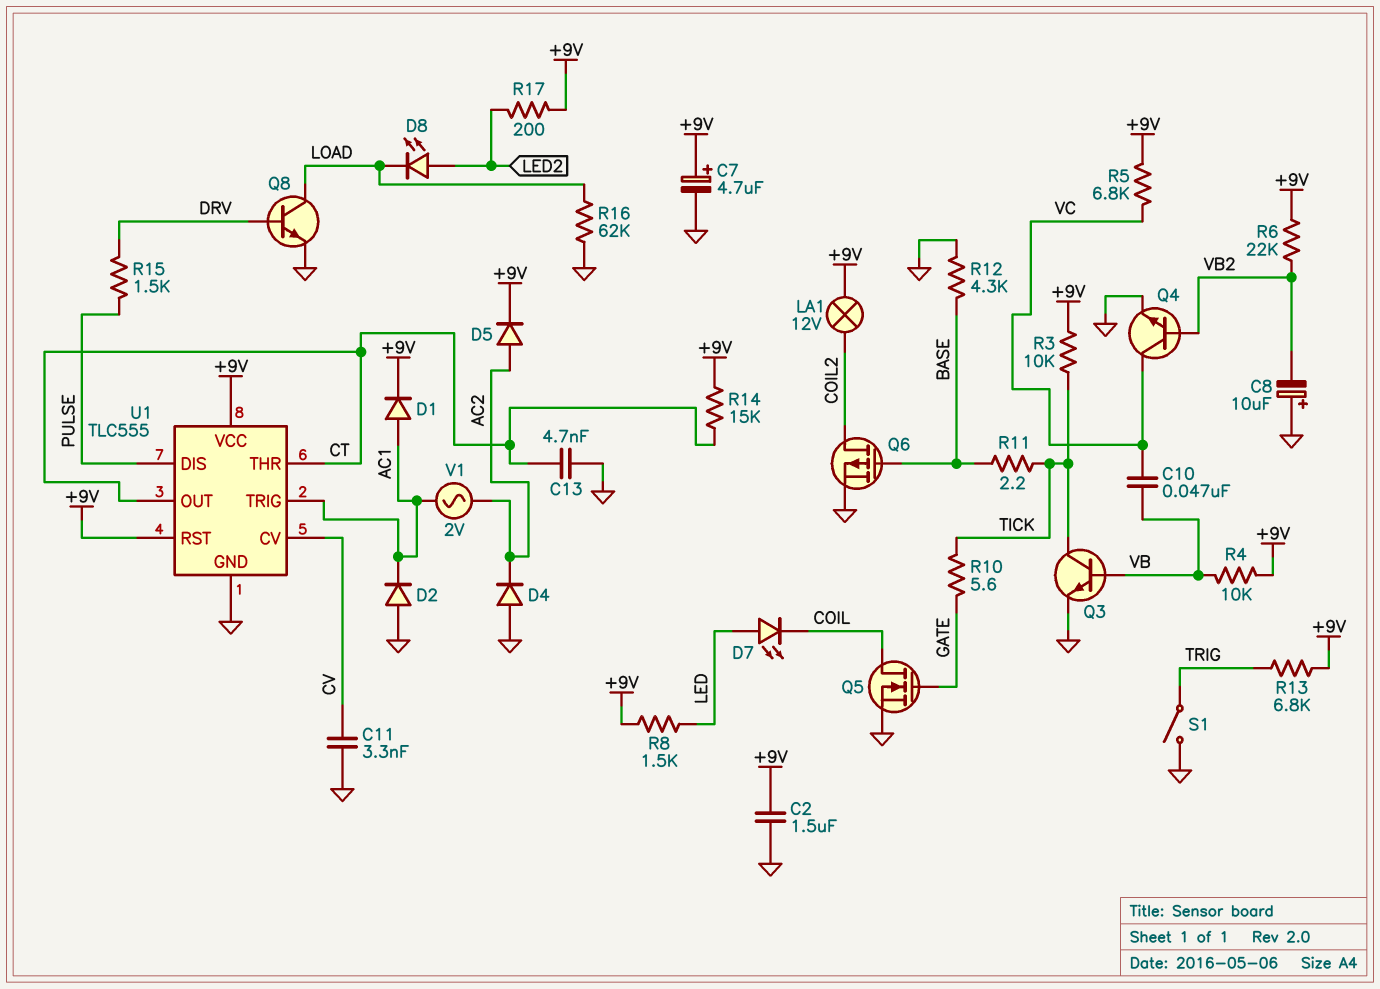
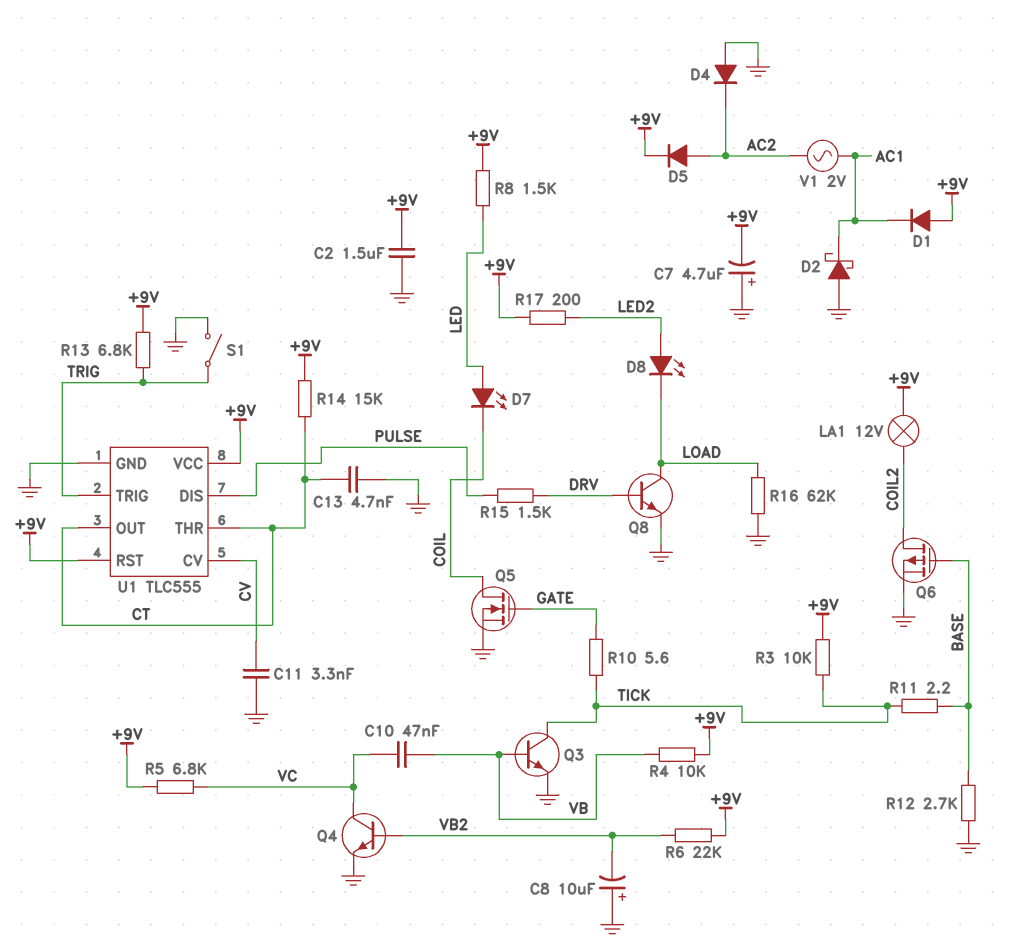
C7: 4.7uF (plus +9V, minus GND) -> 4.7uF (plus GND, minus +9V)
D1: diode (A AC1, K +9V) -> diode (A +9V, K AC1)
D2: diode (A GND, K AC1) -> schottky (A GND, K AC1)
R12: 4.3k (BASE, GND) -> 2.7k (BASE, GND)
U1 pin TRIG: AC1 -> TRIG

